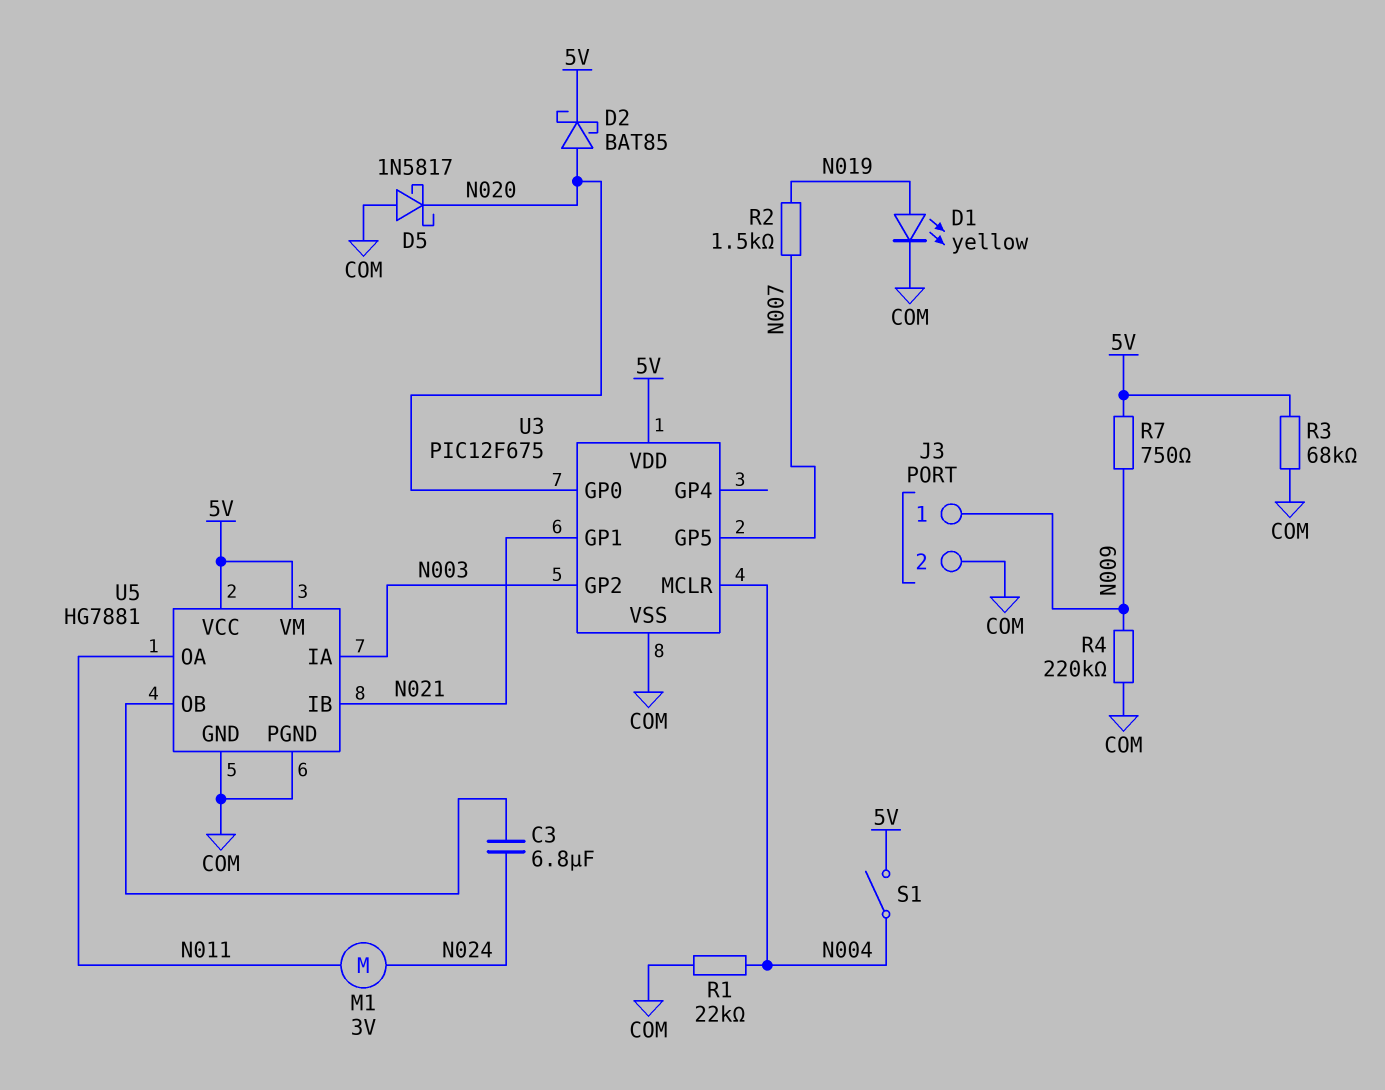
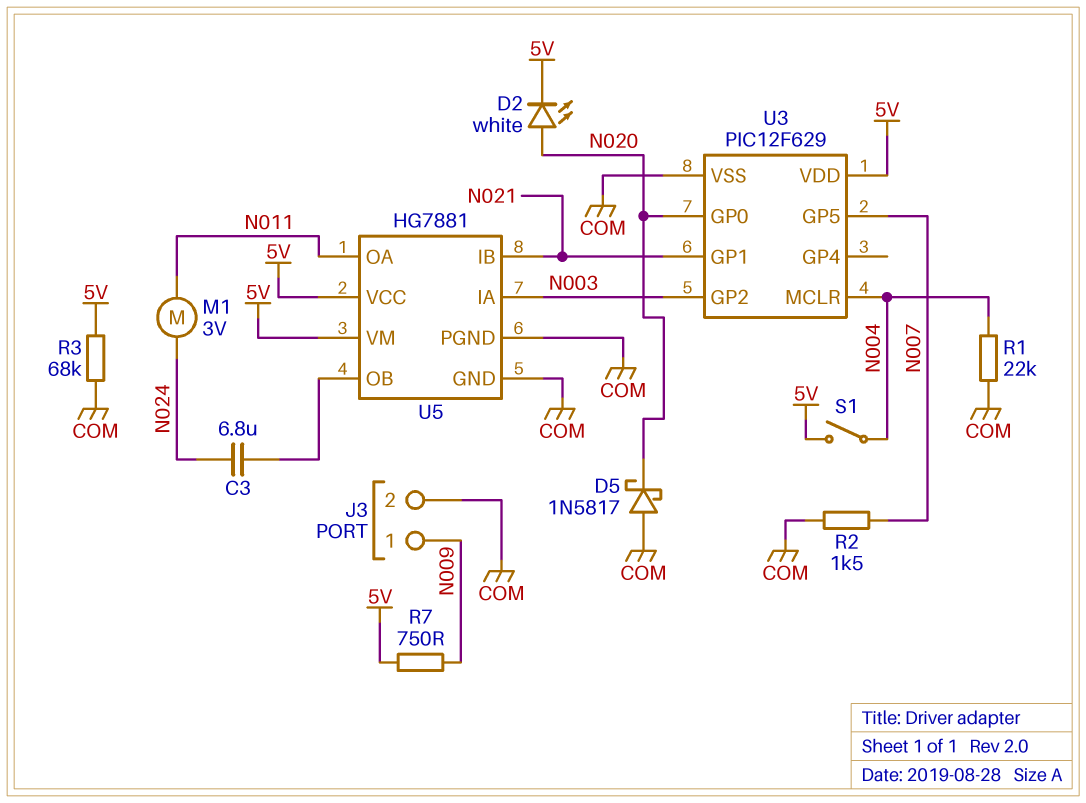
D1: LED yellow (A N019, K COM) -> none
D2: schottky BAT85 (A N020, K 5V) -> LED white (A N020, K 5V)
R2: 1.5k (N007, N019) -> 1.5k (COM, N007)
R4: 220k (COM, N009) -> none
U3: PIC12F675 -> PIC12F629

